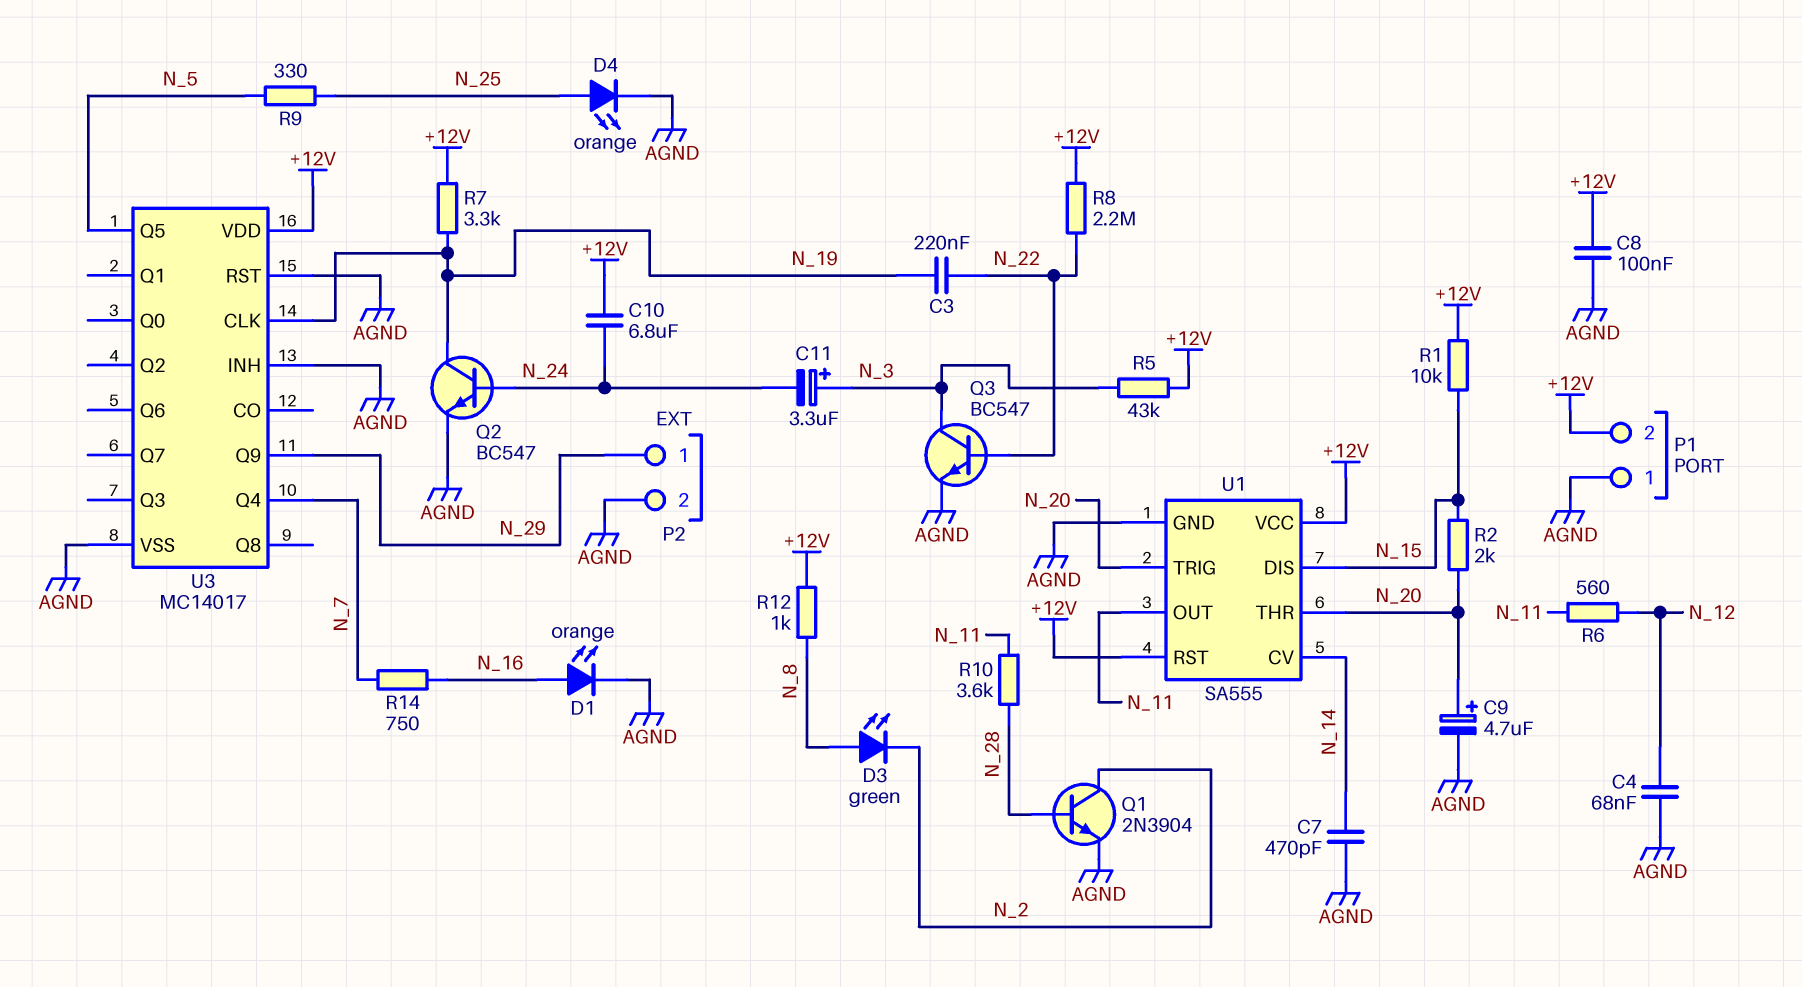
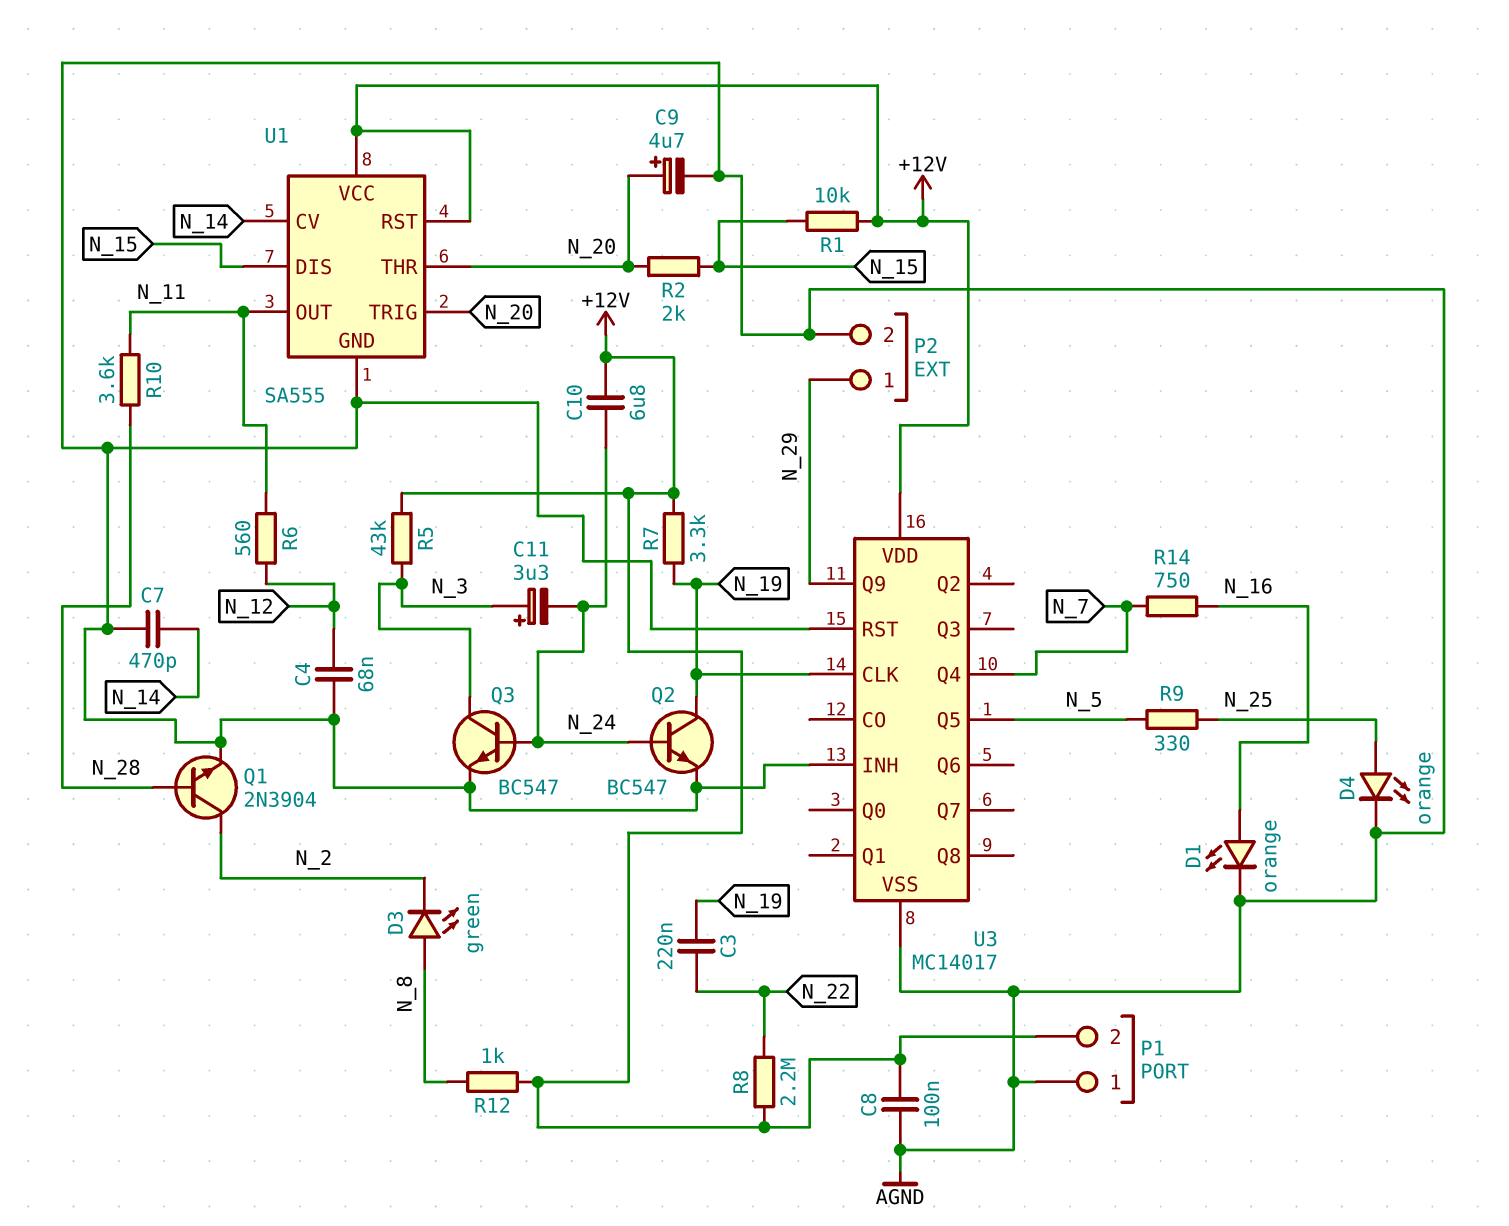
Q3: NPN BC547 (B N_22, C N_3, E AGND) -> NPN BC547 (B N_24, C N_3, E AGND)

